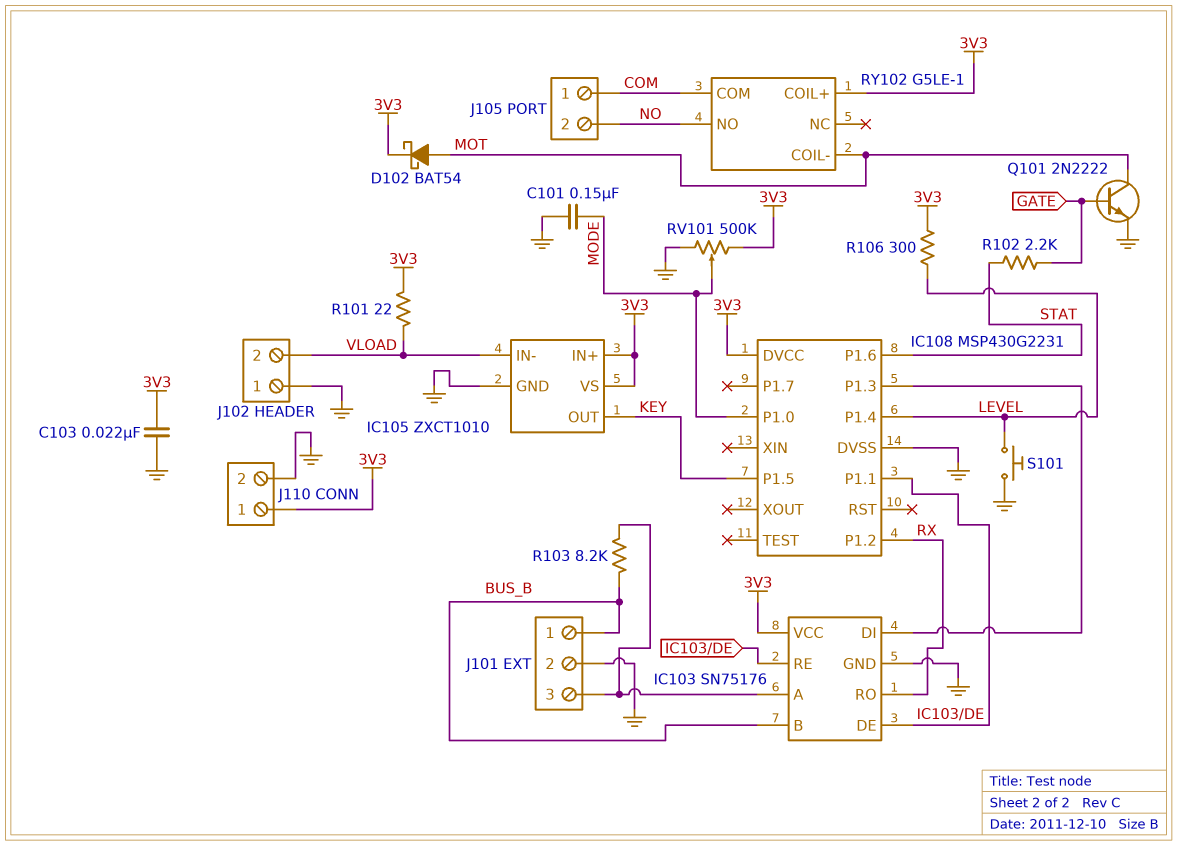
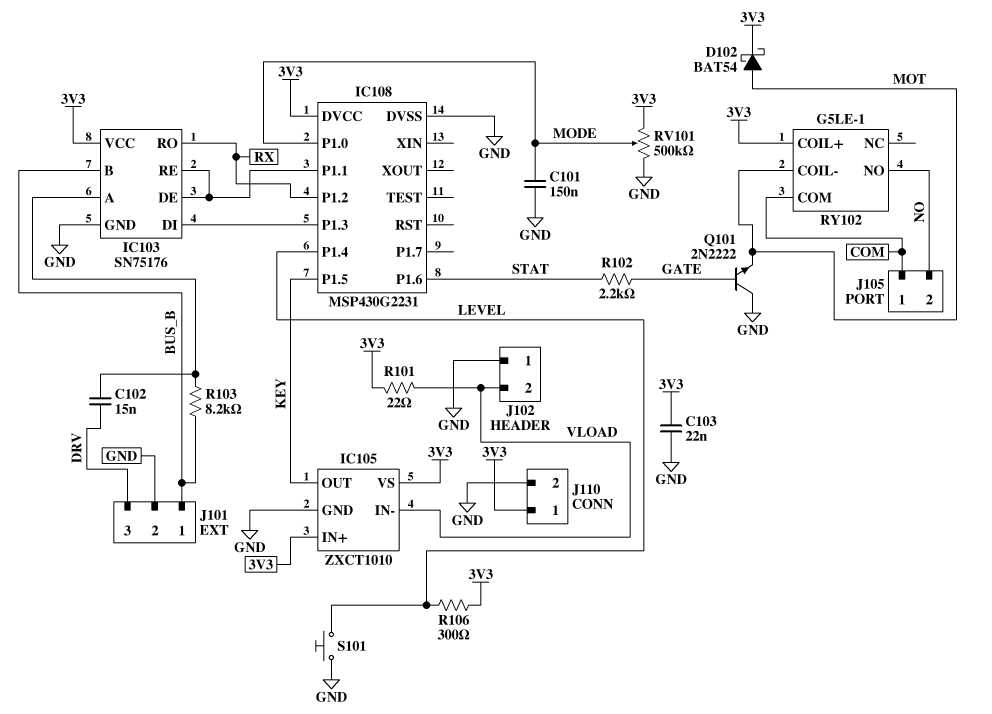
C102: none -> 15nF (DRV, IC103/A)
J101 pin 3: IC103/A -> DRV
Q101: NPN 2N2222 (B GATE, C MOT, E GND) -> NPN 2N2222 (B GATE, C GND, E MOT)

